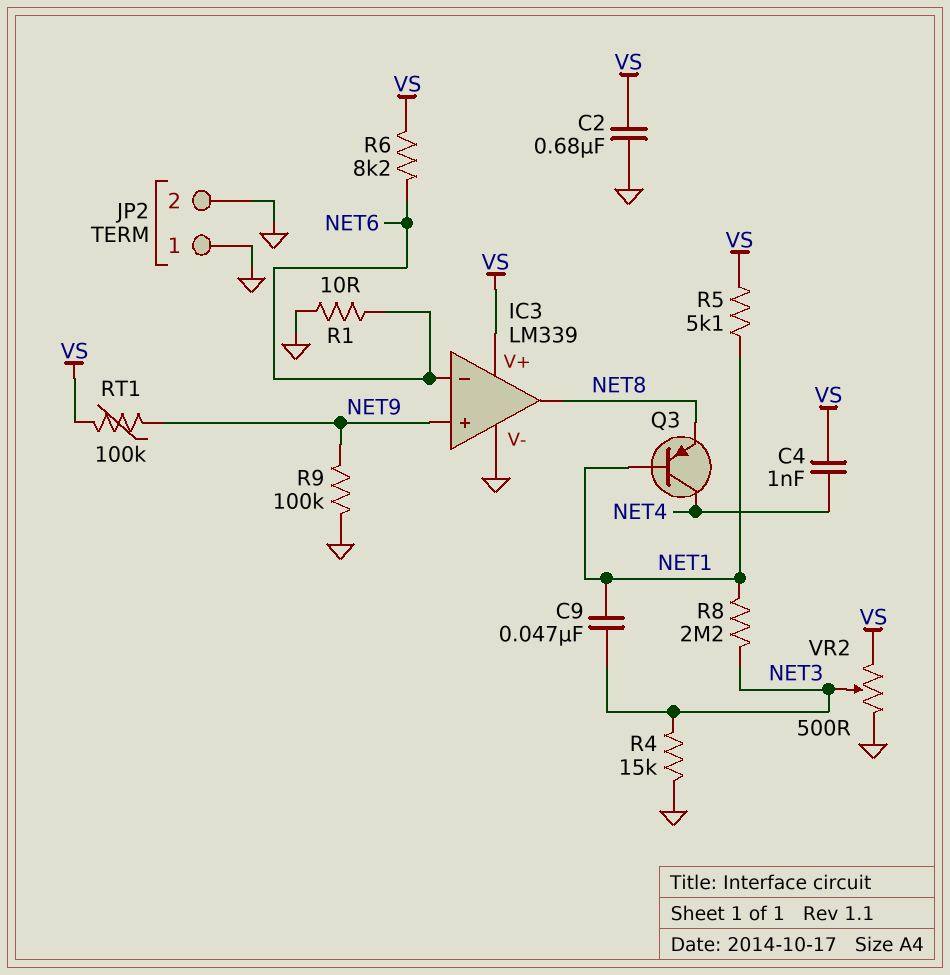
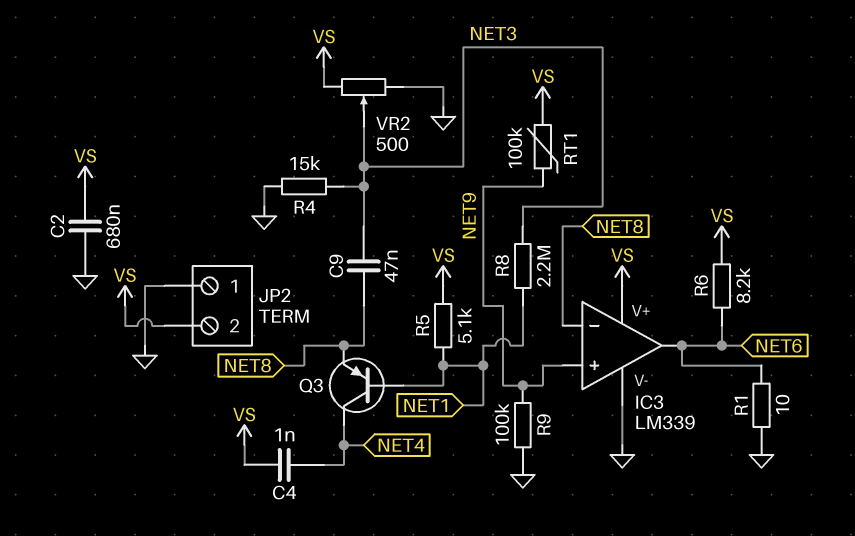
C9: 47nF (NET1, NET3) -> 47nF (NET3, NET8)
IC3 pin in-: NET6 -> NET8
IC3 pin out: NET8 -> NET6
JP2 pin 2: GND -> VS

